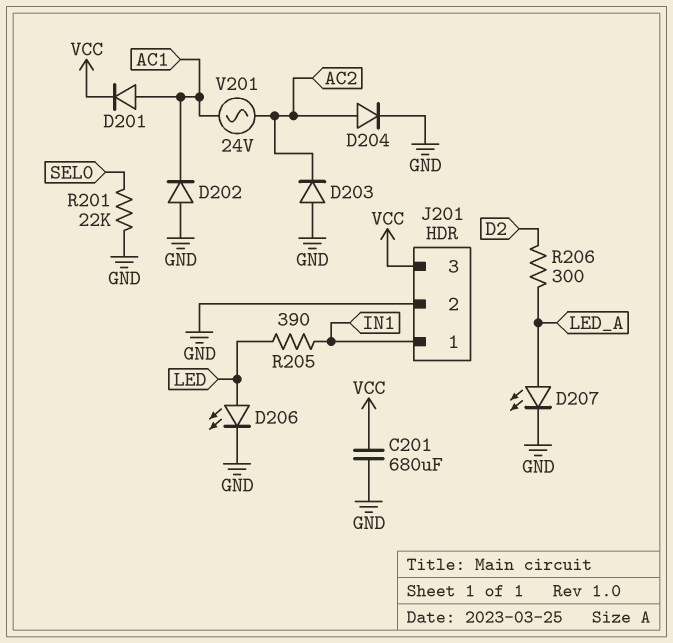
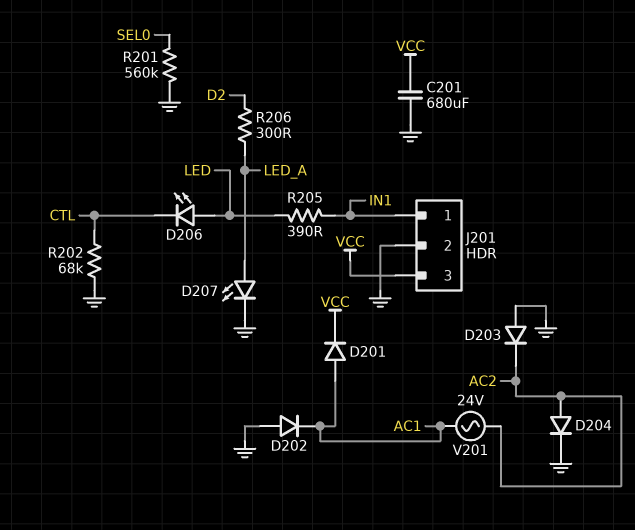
D206: LED (A LED, K GND) -> LED (A LED, K CTL)
R201: 22k (GND, SEL0) -> 560k (GND, SEL0)
R202: none -> 68k (CTL, GND)

